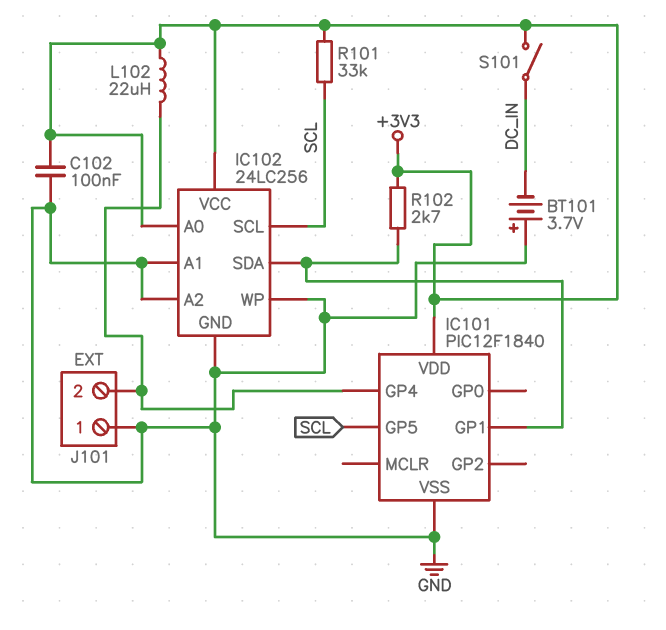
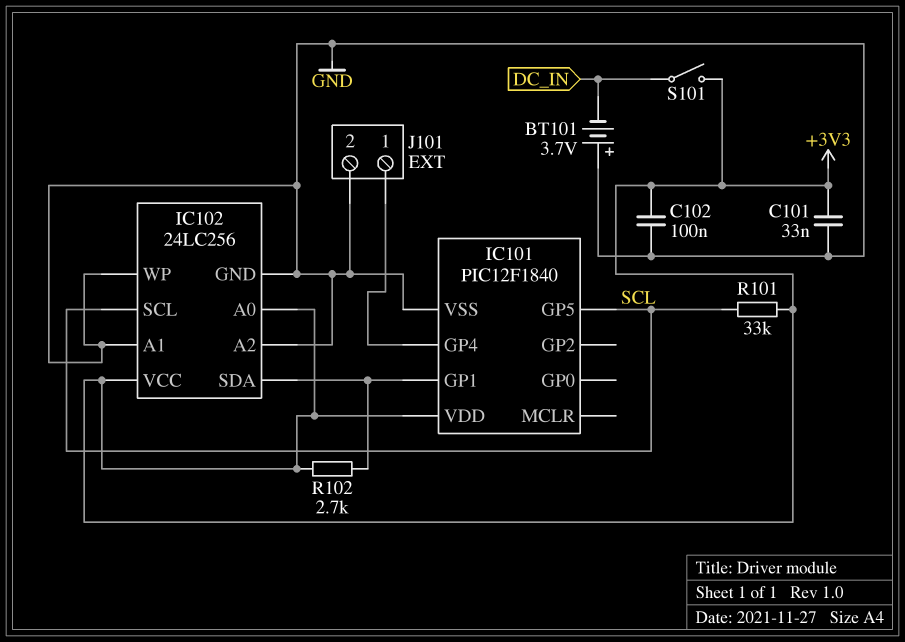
C101: none -> 33nF (+3V3, GND)
J101 pin 1: GND -> IC101/GP4
J101 pin 2: IC101/GP4 -> GND
L102: 22uH (+3V3, IC101/GP4) -> none

